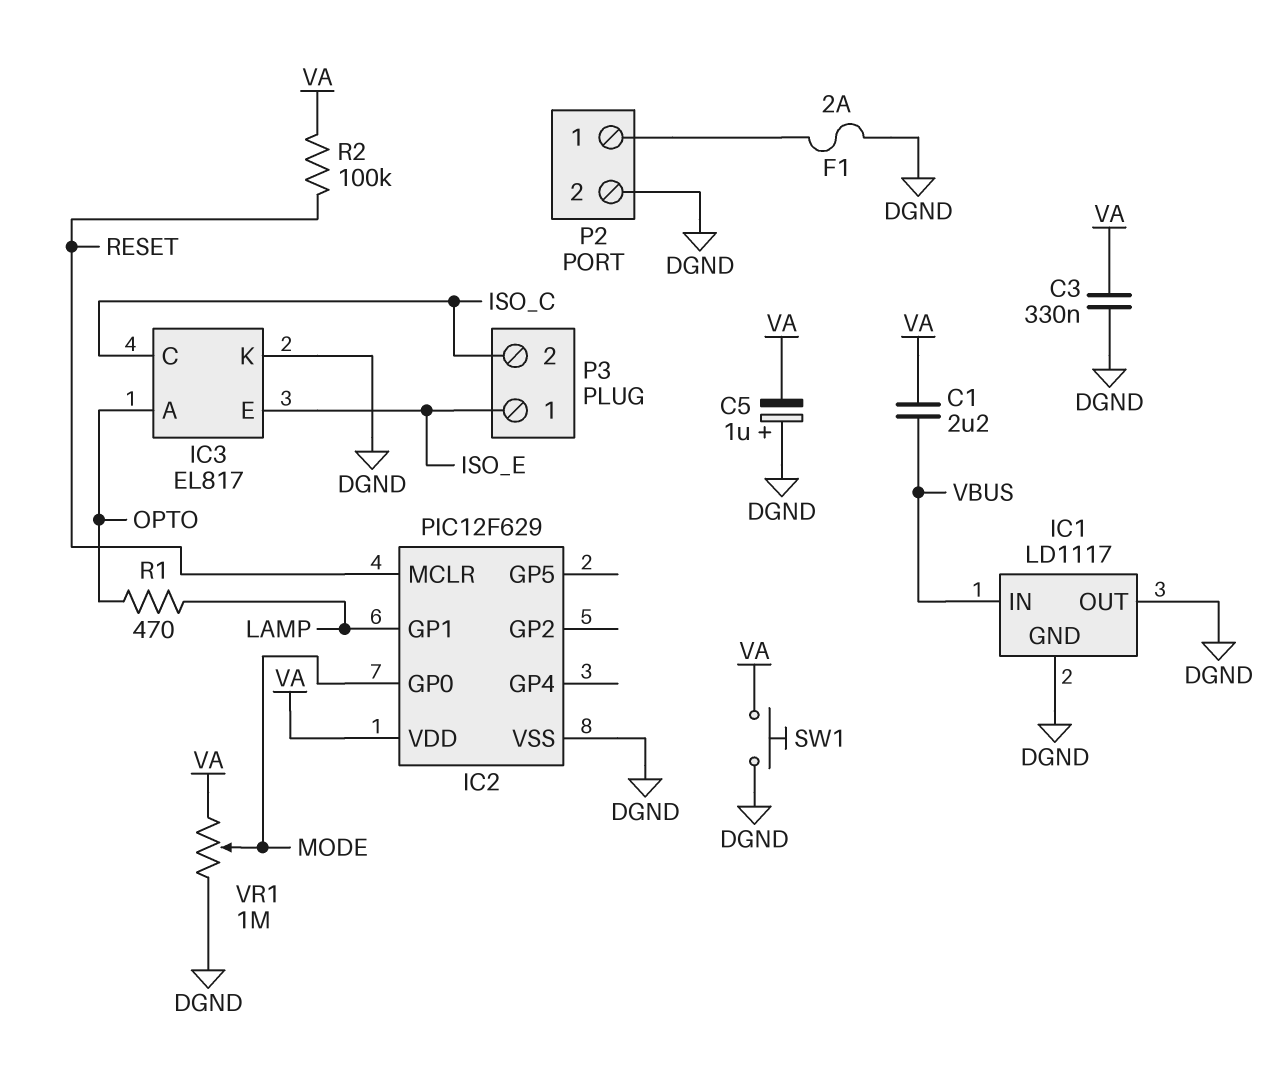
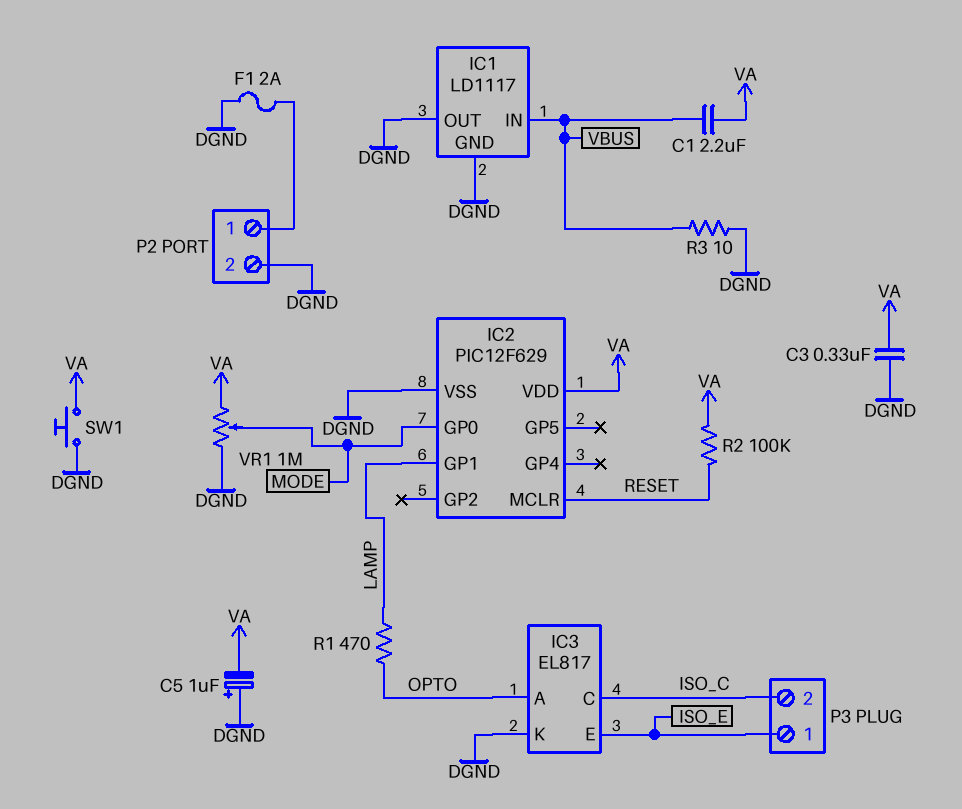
R3: none -> 10 (DGND, VBUS)

